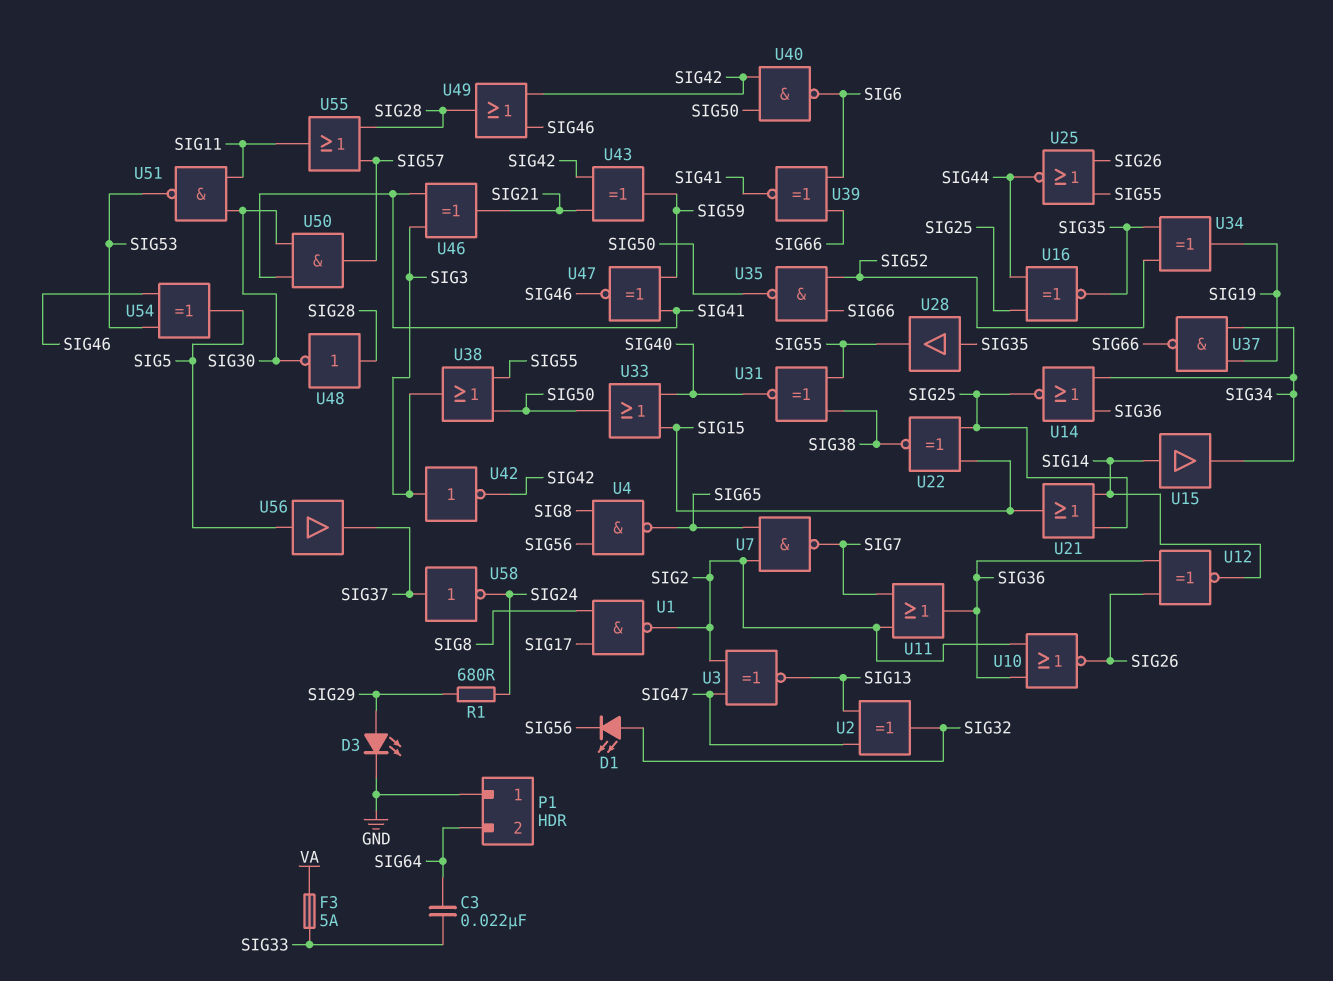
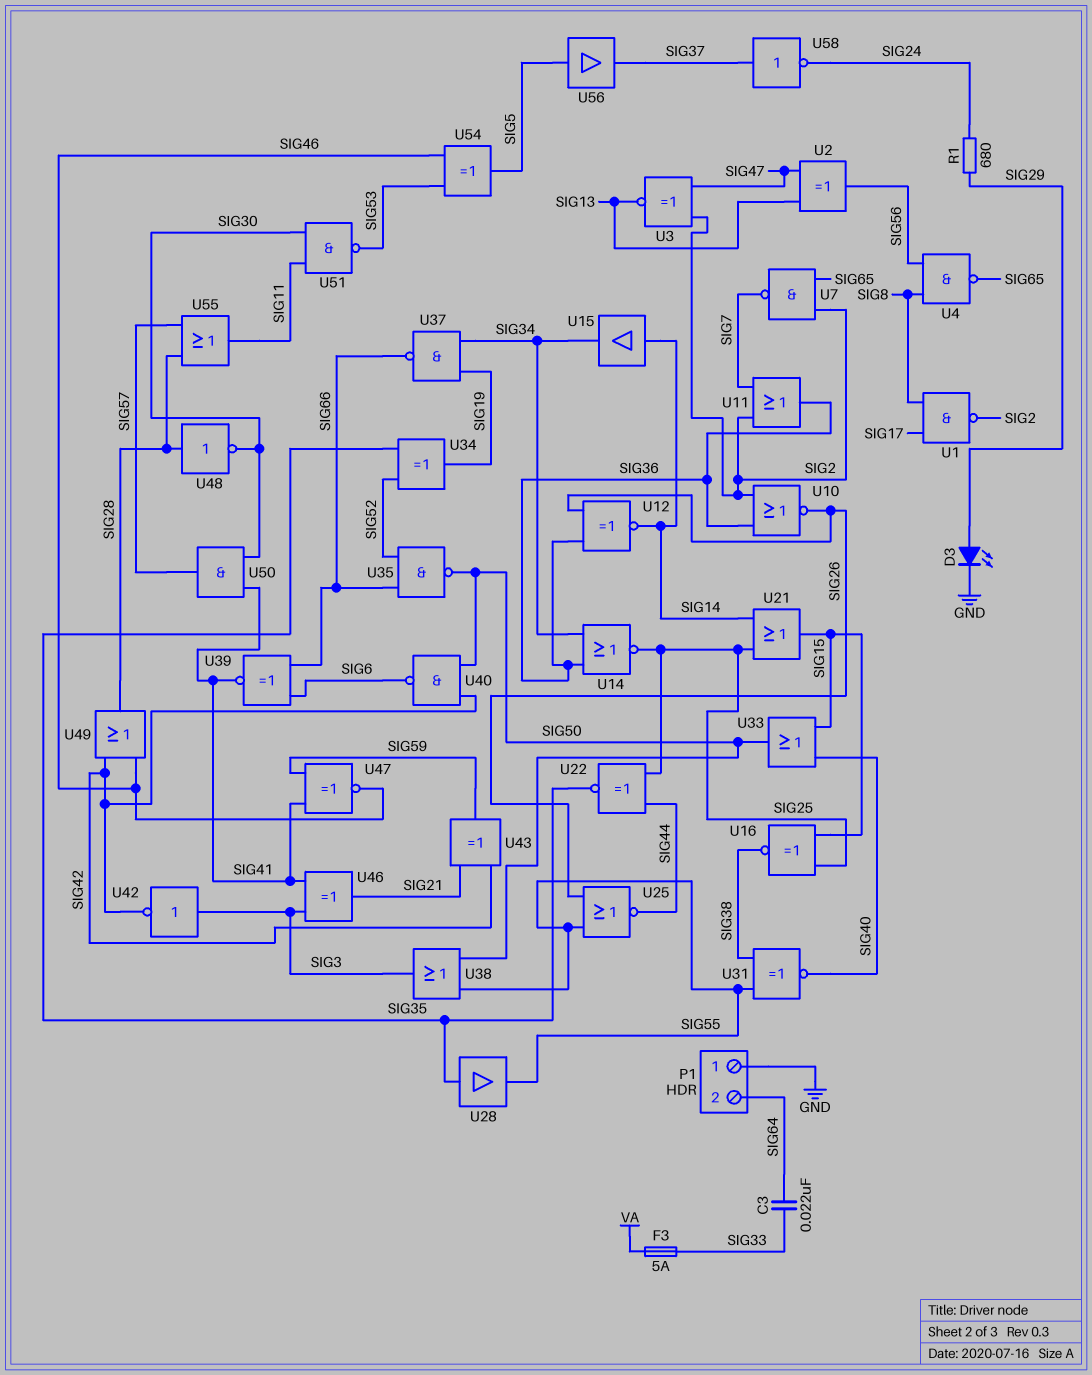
D1: LED (A SIG32, K SIG56) -> none
U2: XOR (in SIG13, in SIG47, out SIG32) -> XOR (in SIG13, in SIG47, out SIG56)
U16: XNOR (in SIG25, in SIG44, out SIG35) -> XNOR (in SIG15, in SIG25, out SIG38)
U22: XNOR (in SIG15, in SIG25, out SIG38) -> XNOR (in SIG25, in SIG44, out SIG35)

